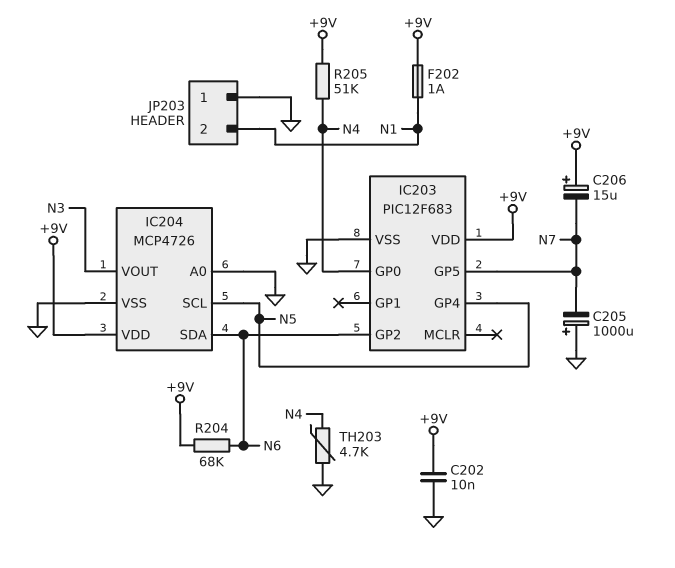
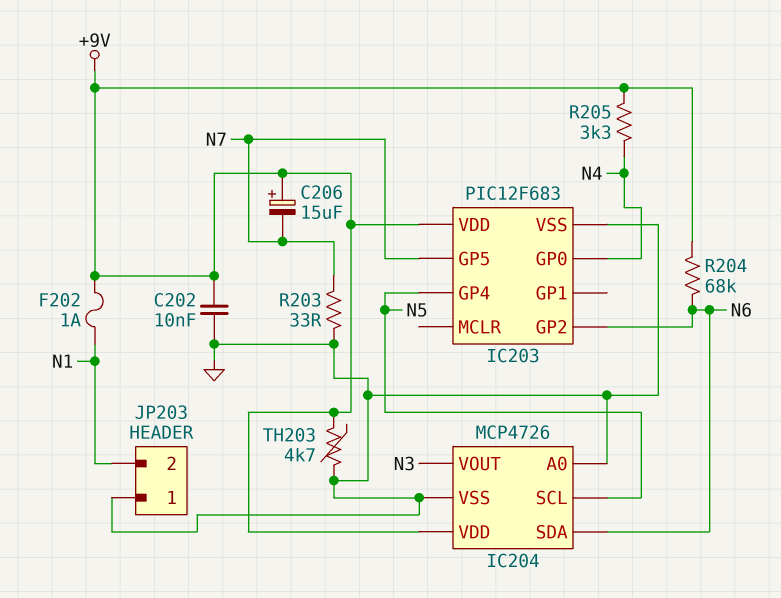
C205: 1000uF (plus GND, minus N7) -> none
R203: none -> 33 (GND, N7)
R205: 51k (+9V, N4) -> 3.3k (+9V, N4)
TH203: 4.7k (GND, N4) -> 4.7k (+9V, GND)

